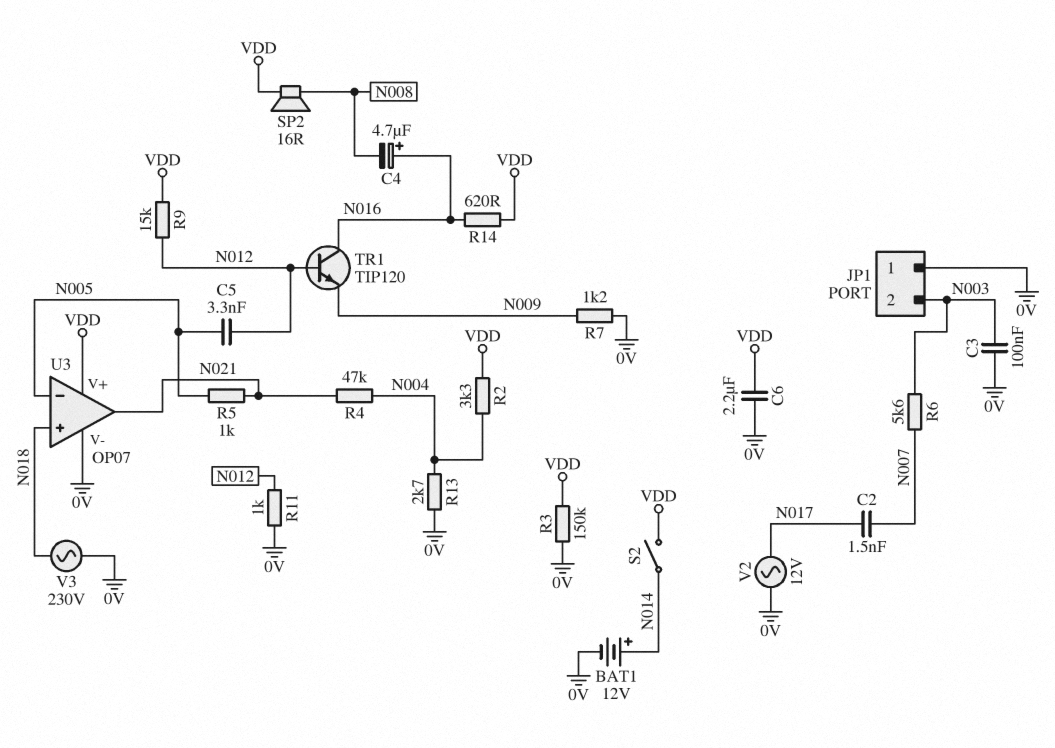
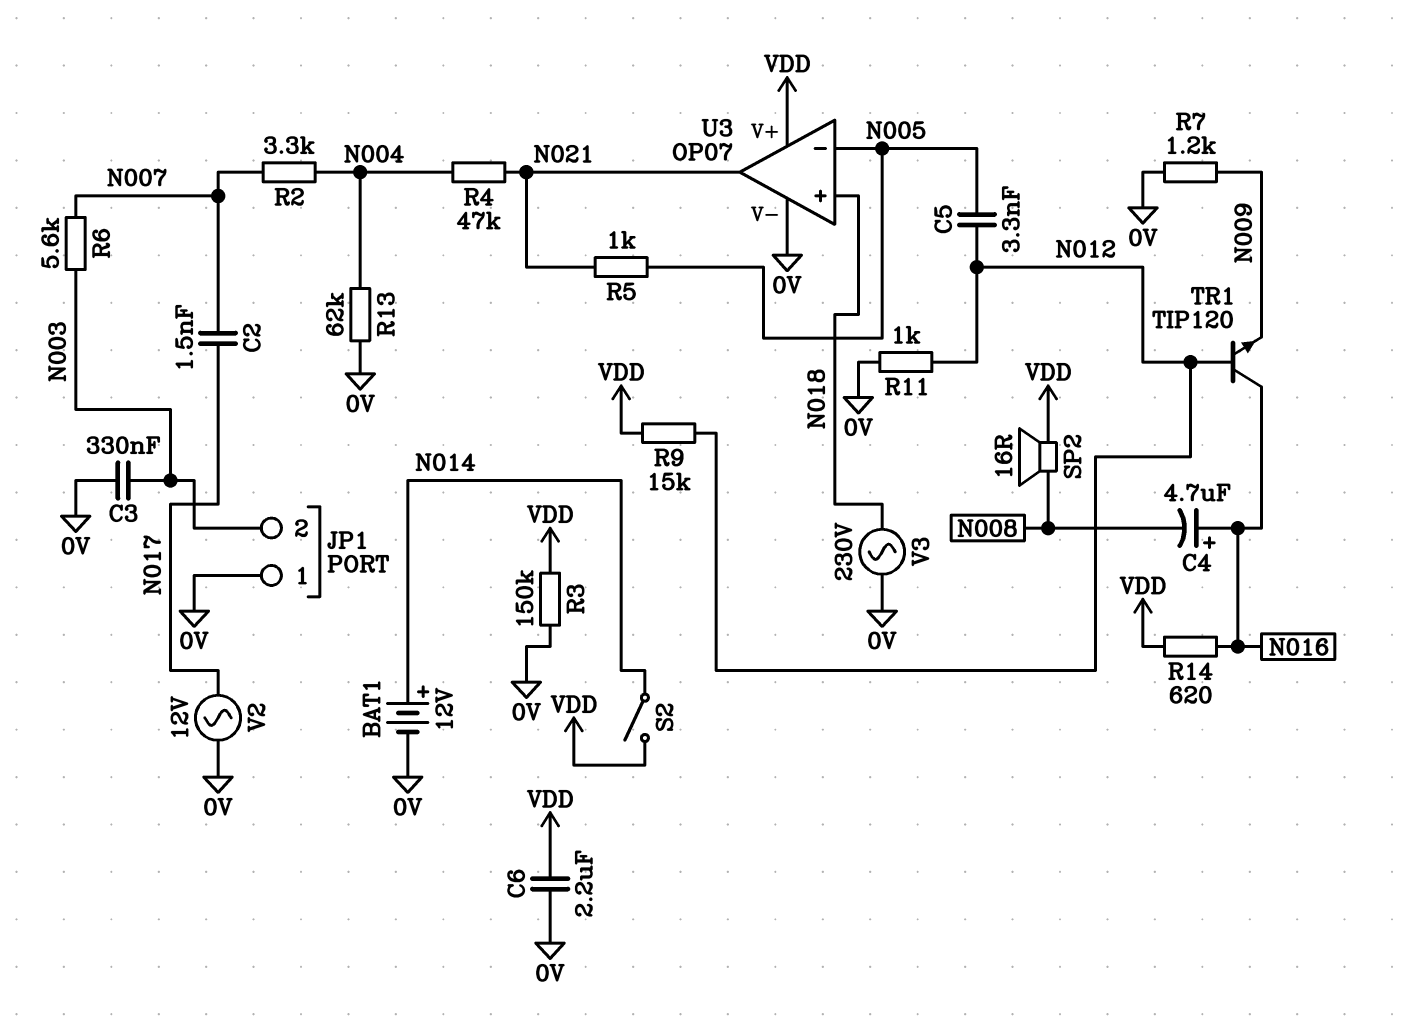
C3: 100nF (0V, N003) -> 330nF (0V, N003)
R2: 3.3k (N004, VDD) -> 3.3k (N004, N007)
R13: 2.7k (0V, N004) -> 62k (0V, N004)

